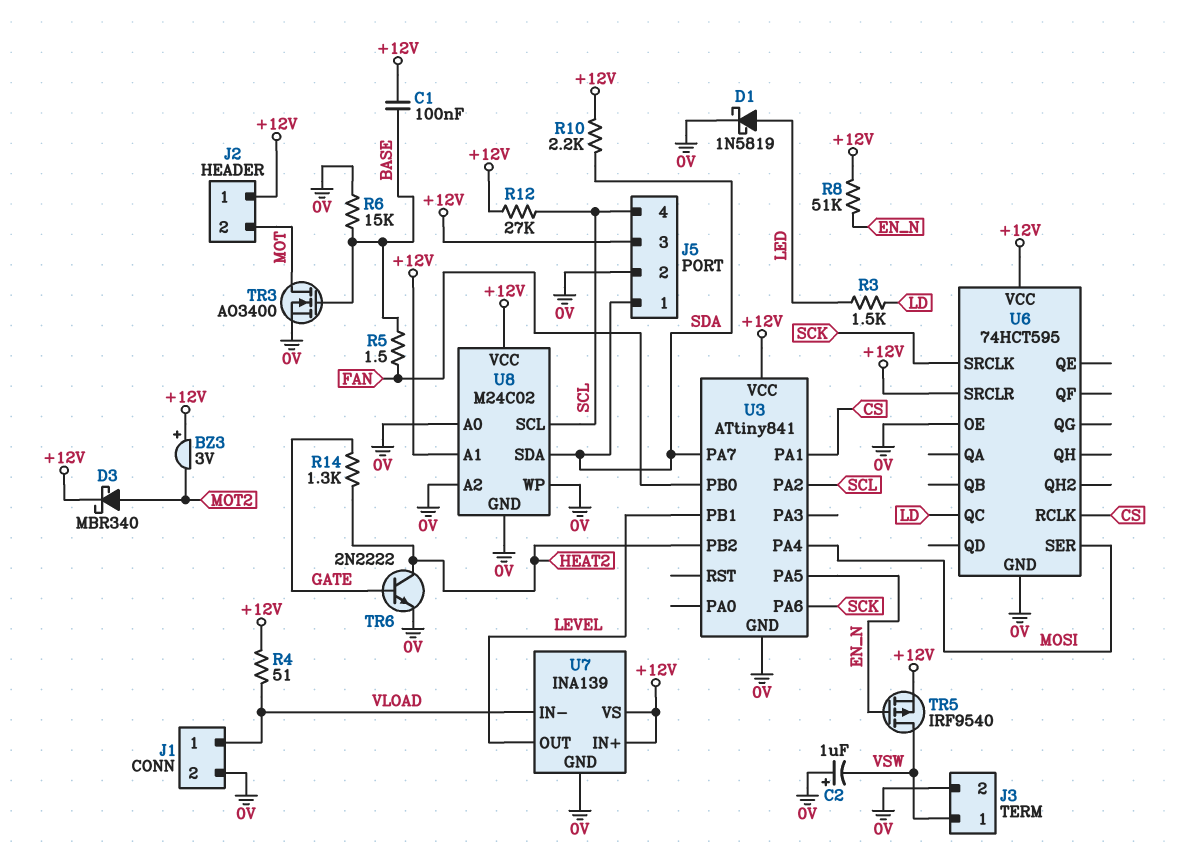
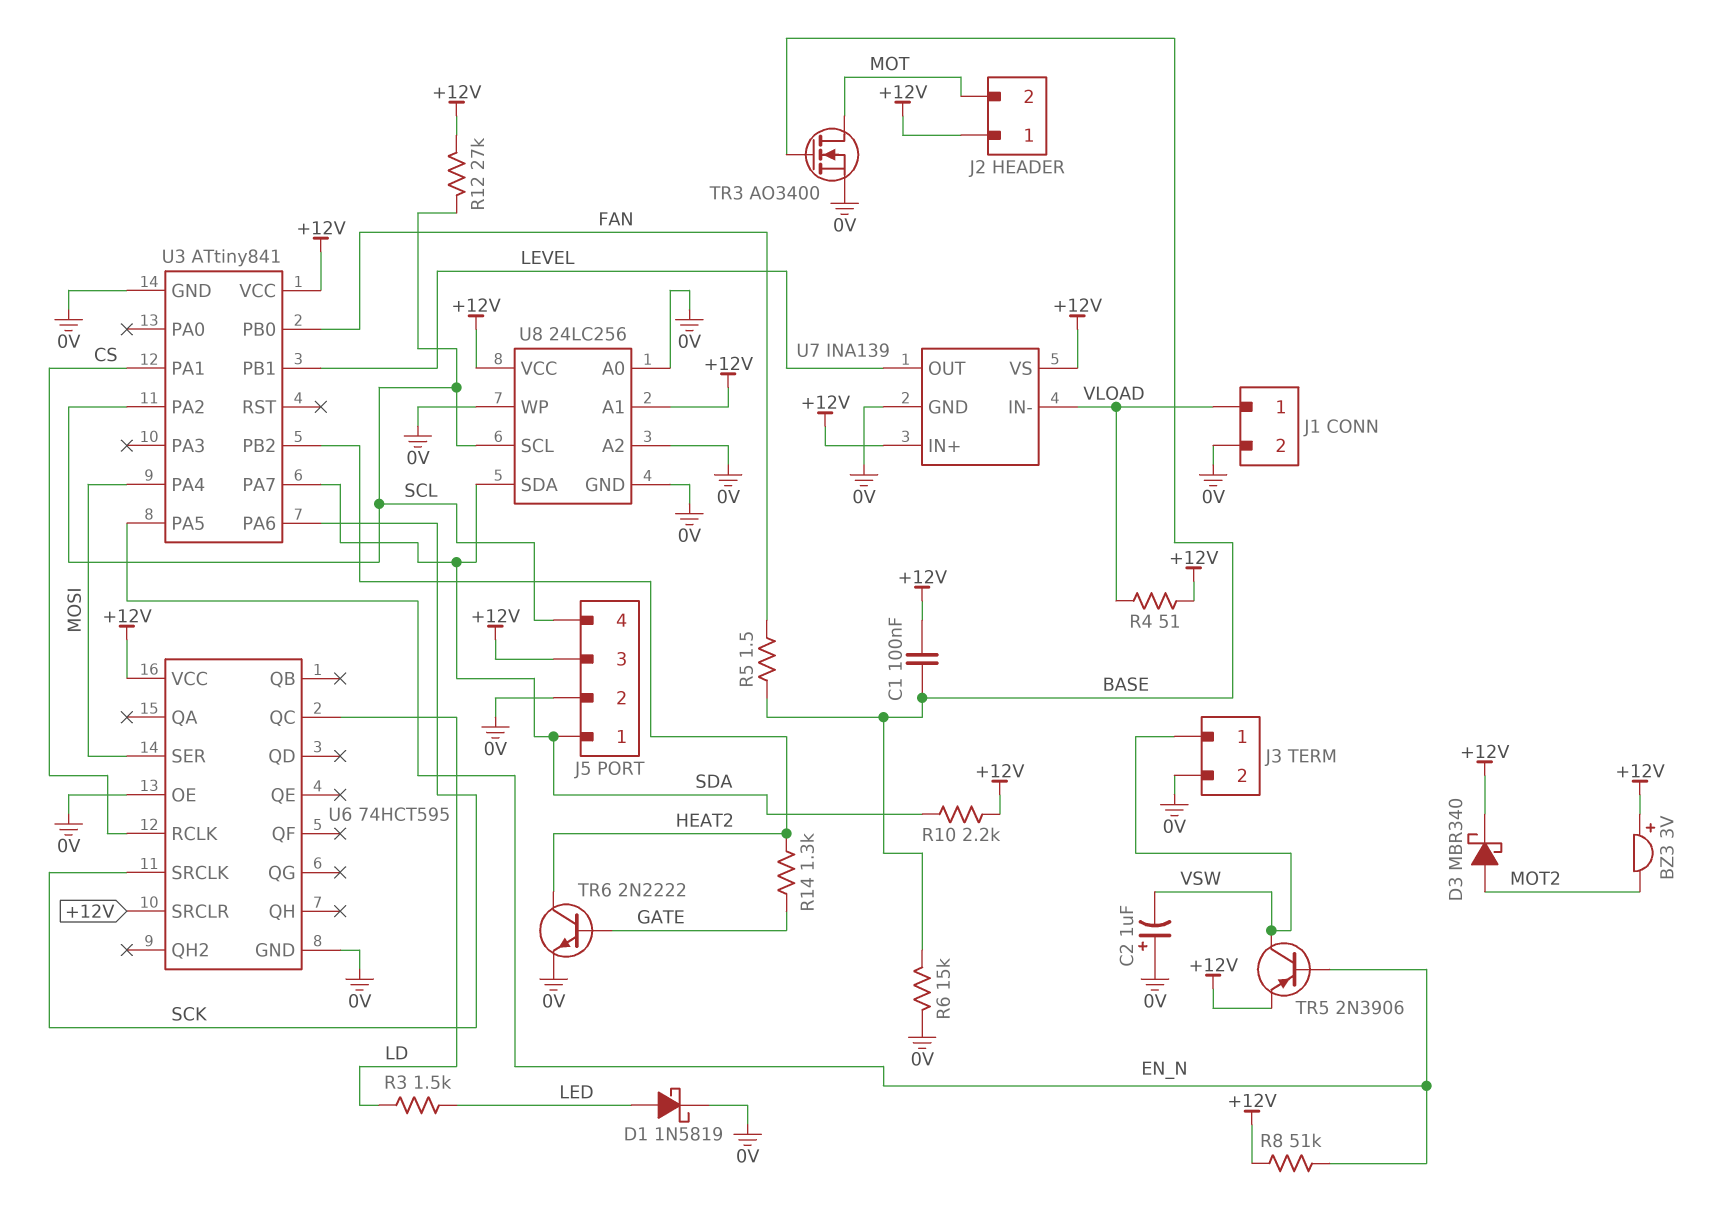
TR5: PMOS IRF9540 (G EN_N, D VSW, S +12V) -> PNP 2N3906 (B EN_N, C VSW, E +12V)
U8: M24C02 -> 24LC256

